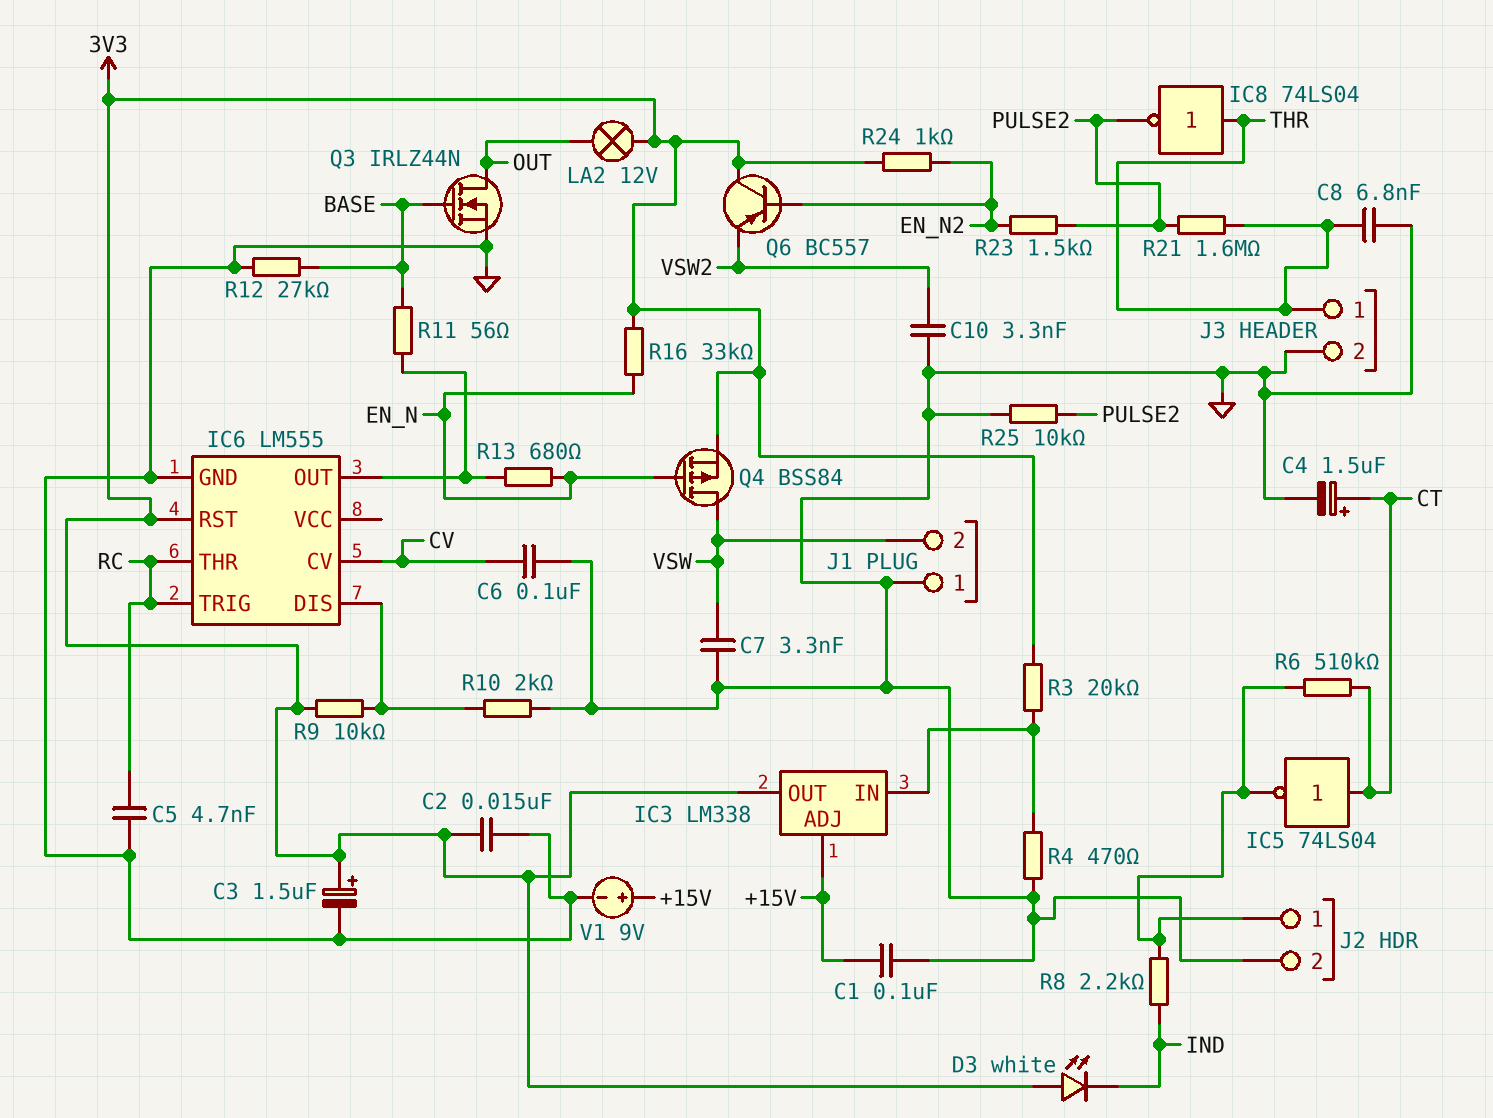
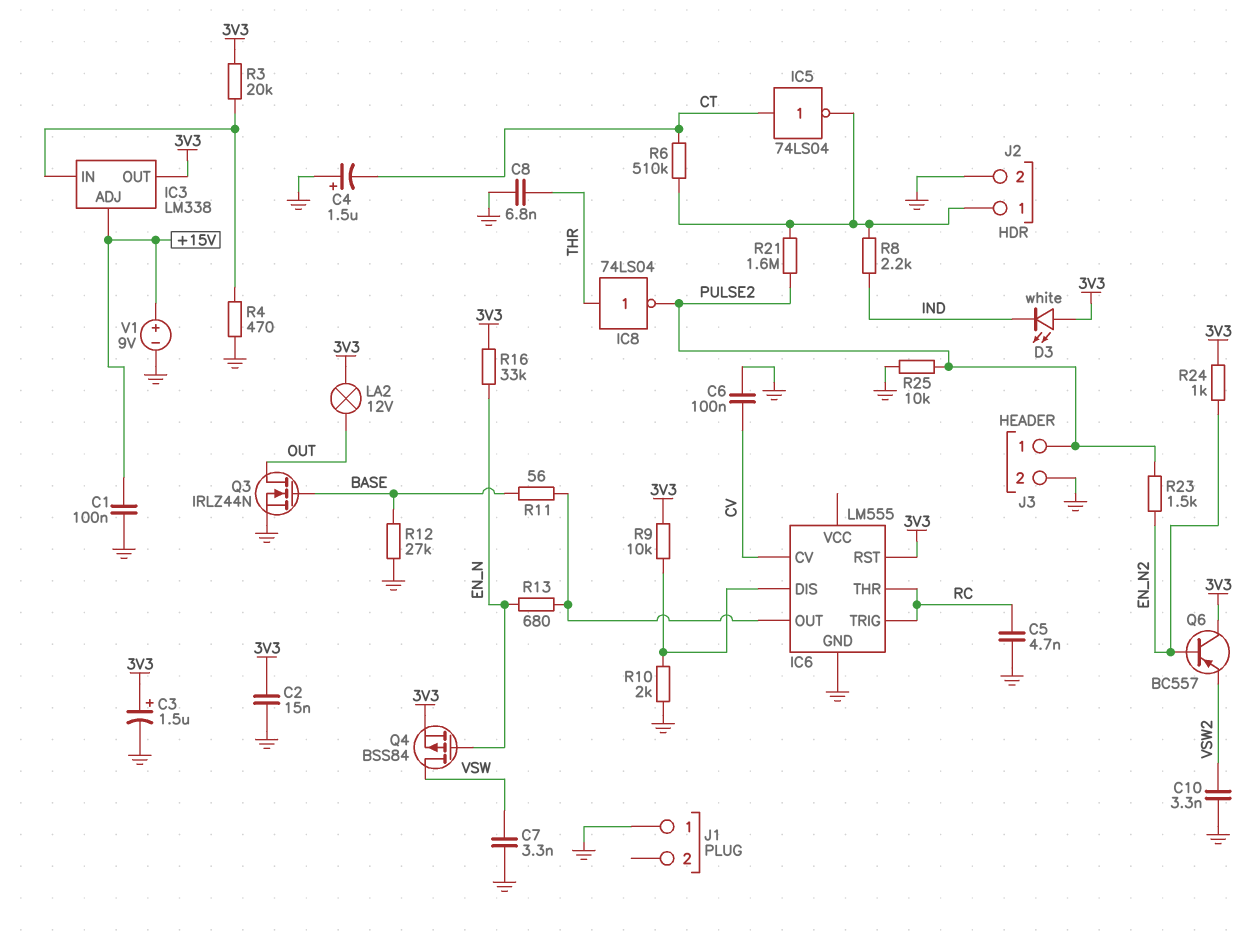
C4: 1.5uF (plus CT, minus GND) -> 1.5uF (plus GND, minus CT)
J1 pin 2: VSW -> none
J3 pin 1: THR -> PULSE2
R21: 1.6M (PULSE2, THR) -> 1.6M (J2/1, PULSE2)

